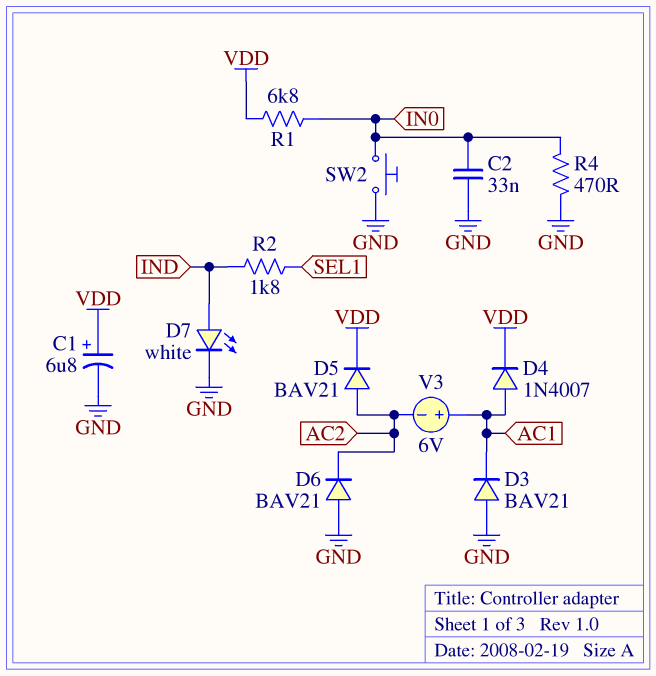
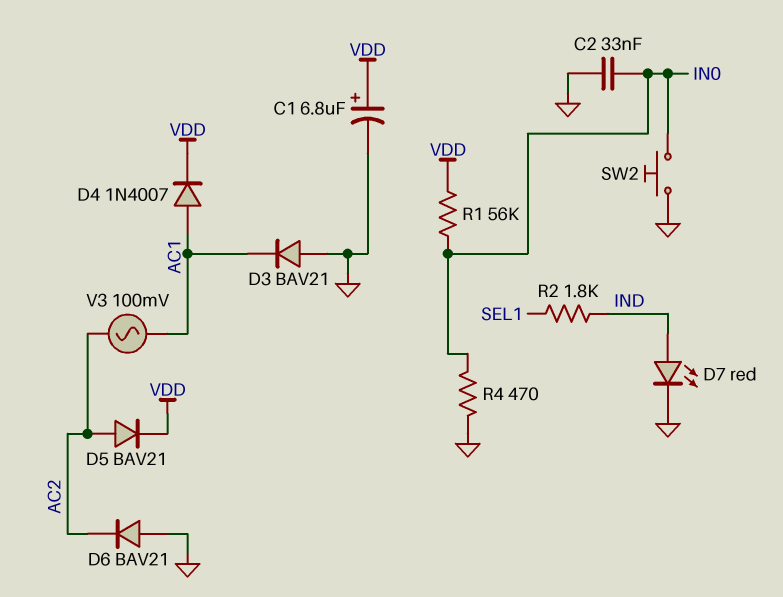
D7: LED white (A IND, K GND) -> LED red (A IND, K GND)
R1: 6.8k (IN0, VDD) -> 56k (IN0, VDD)
V3: 6V (plus AC1, minus AC2) -> AC 100mV (AC1, AC2)

